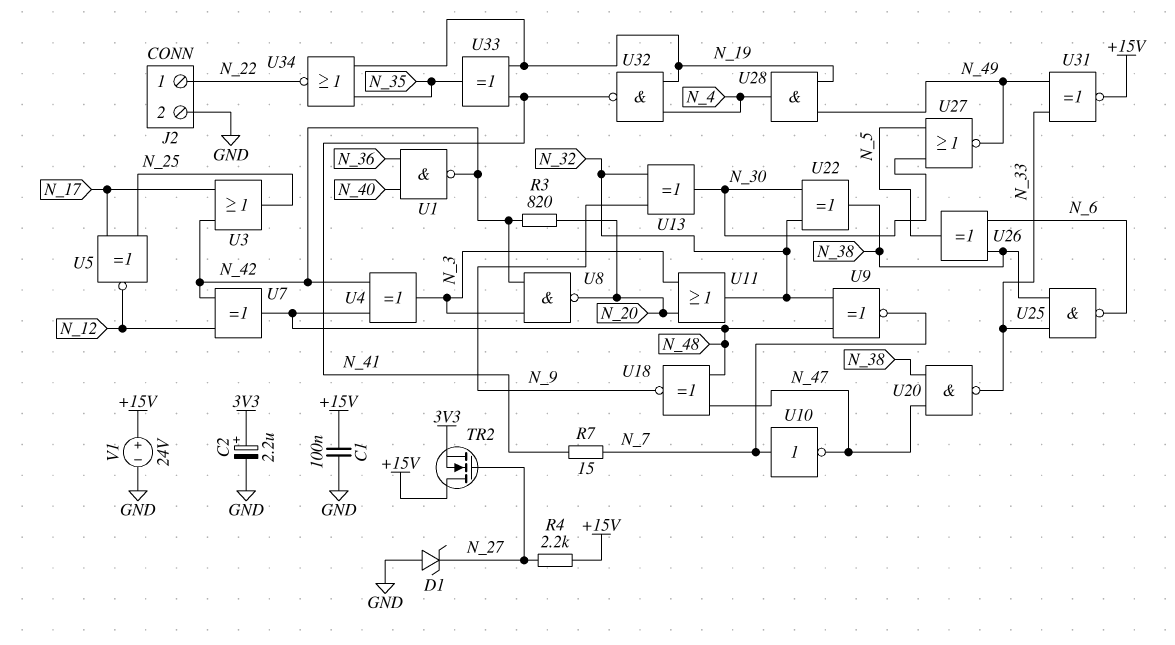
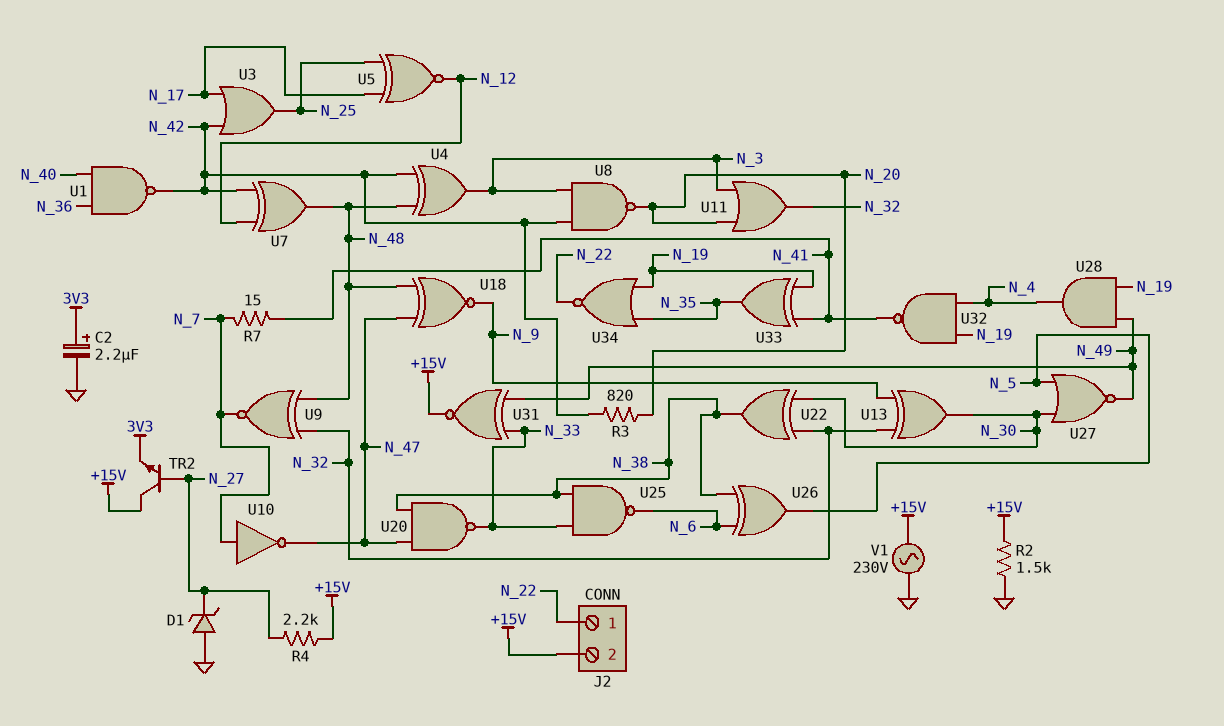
C1: 100nF (+15V, GND) -> none
J2 pin 2: GND -> +15V
R2: none -> 1.5k (+15V, GND)
TR2: NMOS (G N_27, D +15V, S 3V3) -> NPN (B N_27, C +15V, E 3V3)
V1: 24V (plus +15V, minus GND) -> AC 230V (+15V, GND)

